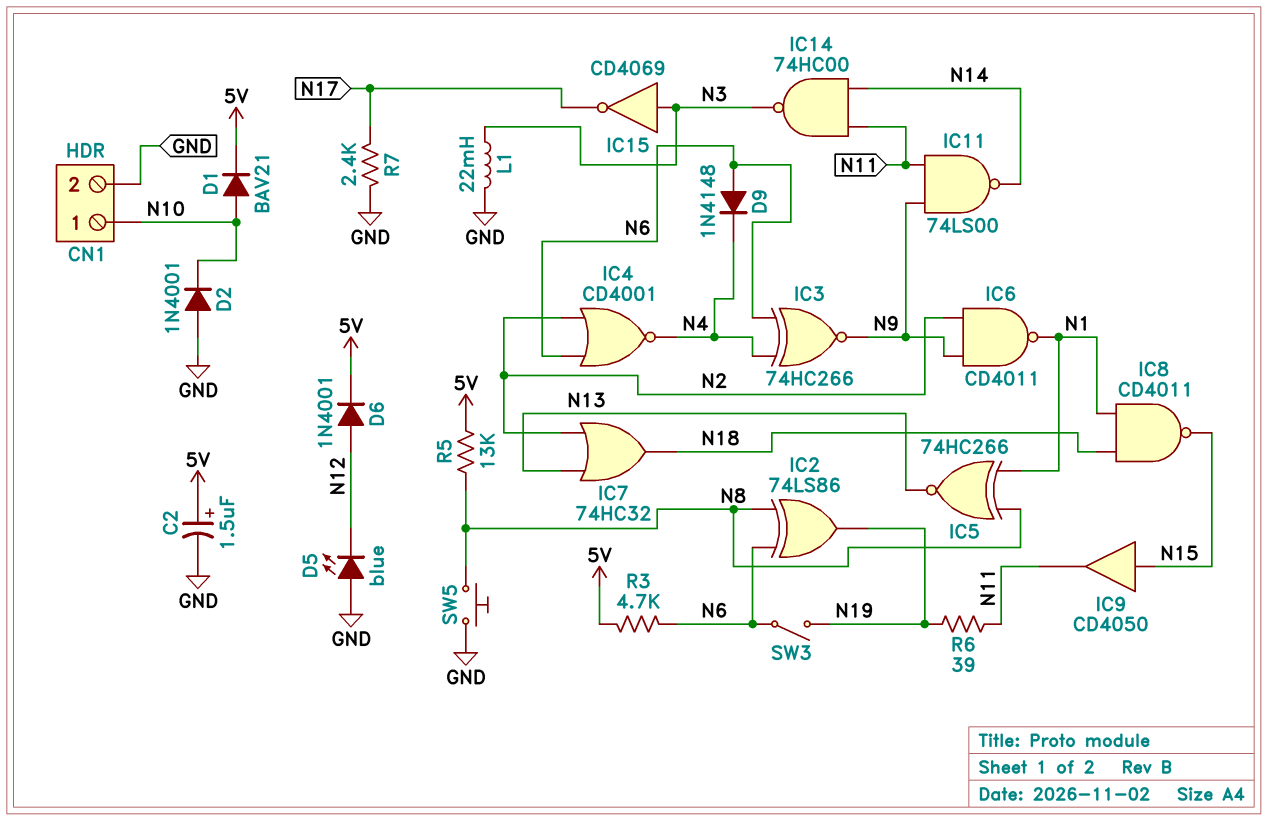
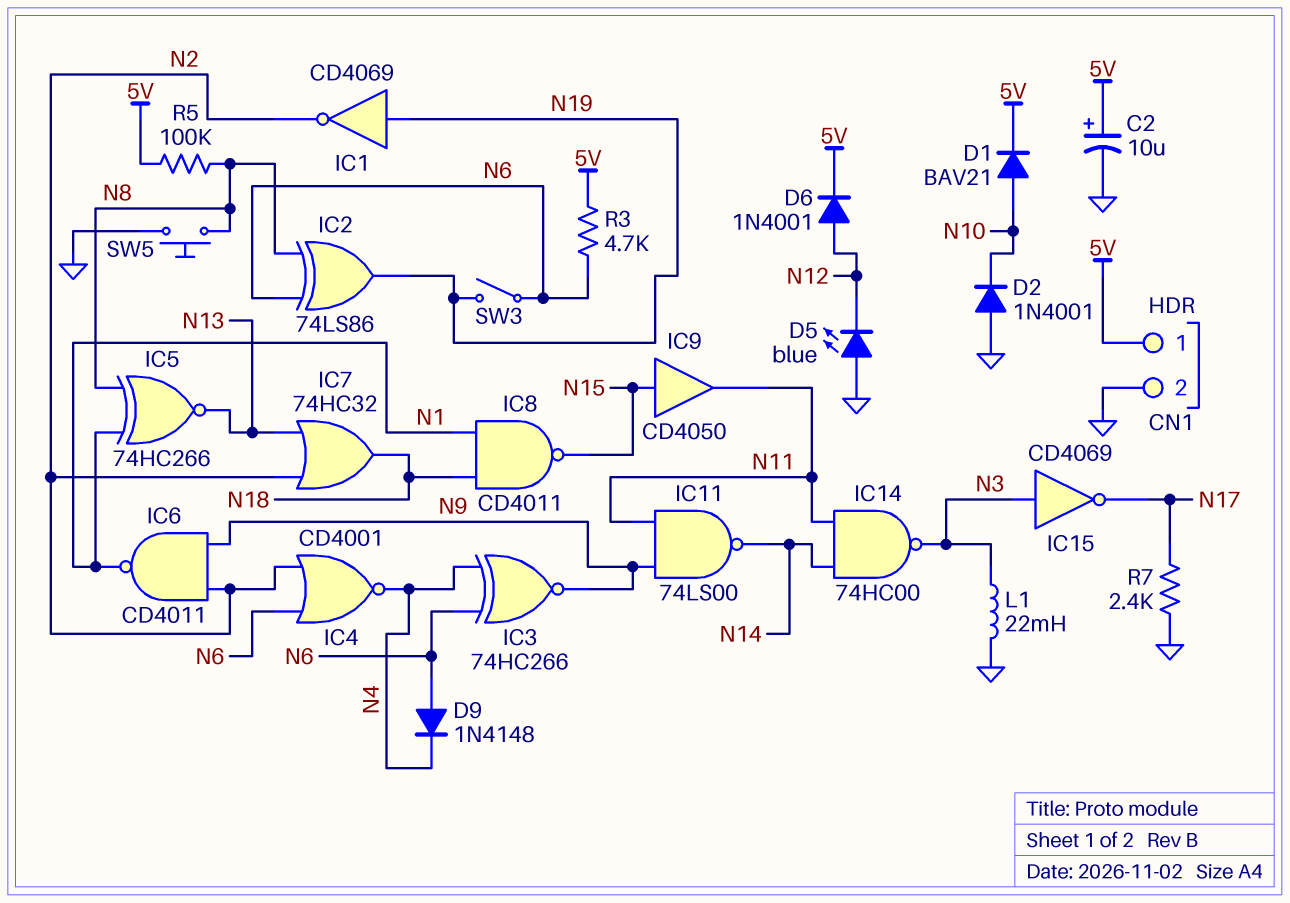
C2: 1.5uF (plus 5V, minus GND) -> 10uF (plus 5V, minus GND)
CN1 pin 1: N10 -> 5V
IC1: none -> NOT CD4069 (in N19, out N2)
R5: 13k (5V, N8) -> 100k (5V, N8)
R6: 39 (N11, N19) -> none

